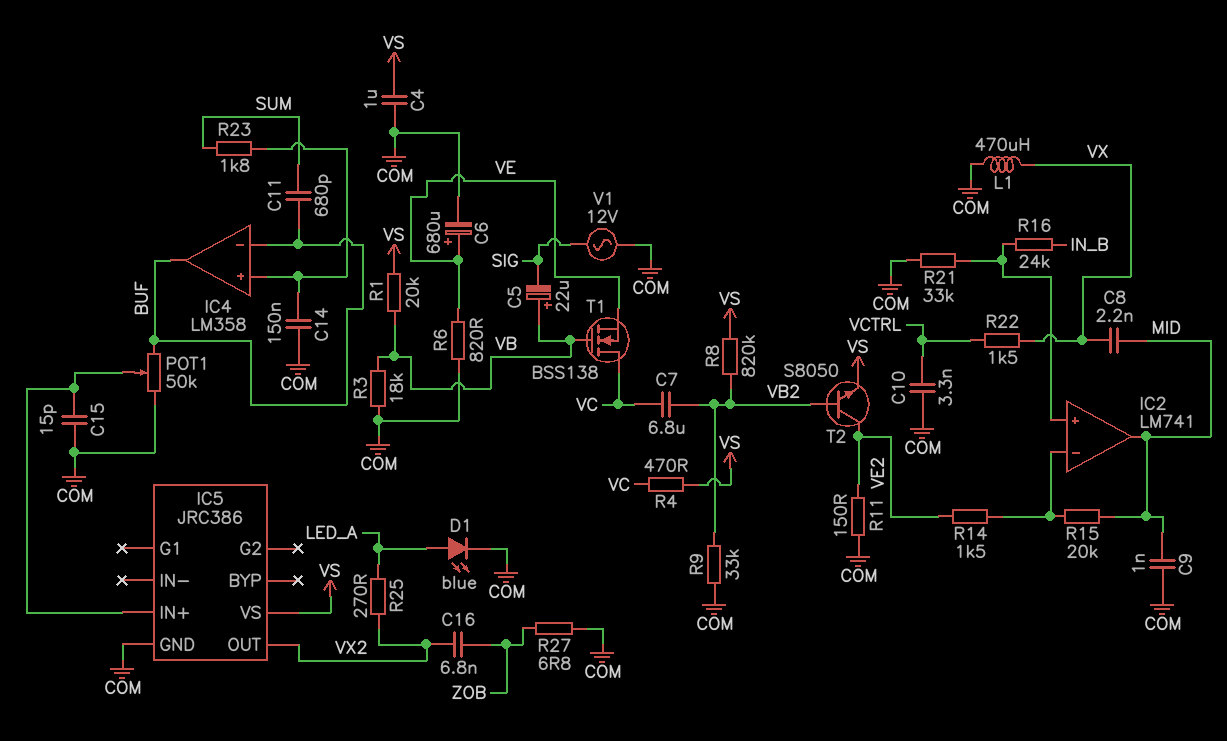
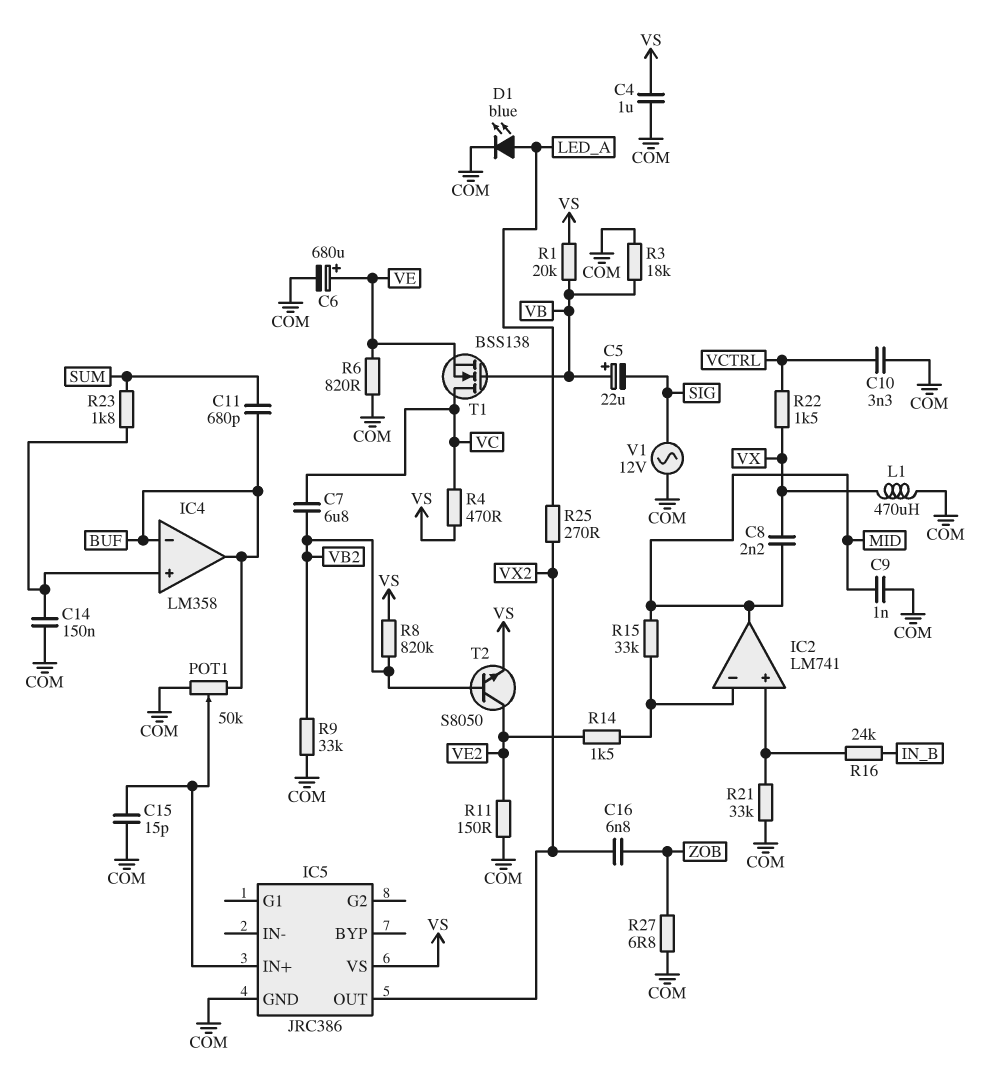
R15: 20k (IC2/in-, MID) -> 33k (IC2/in-, MID)

